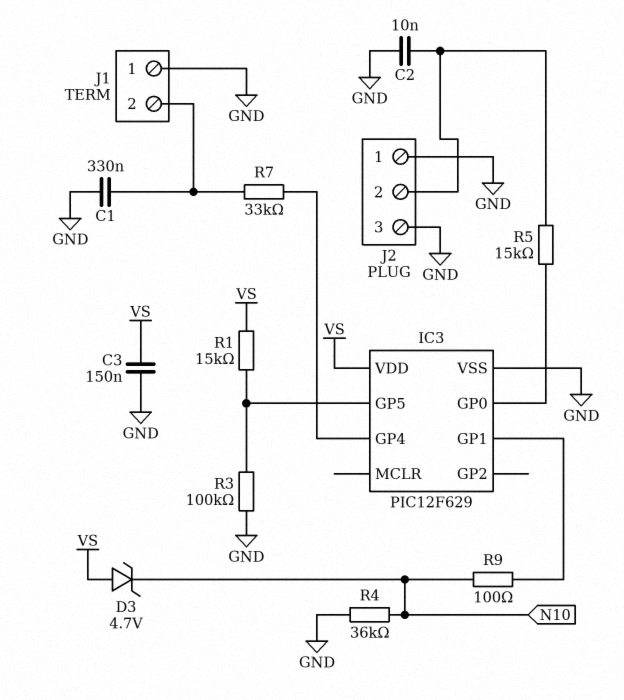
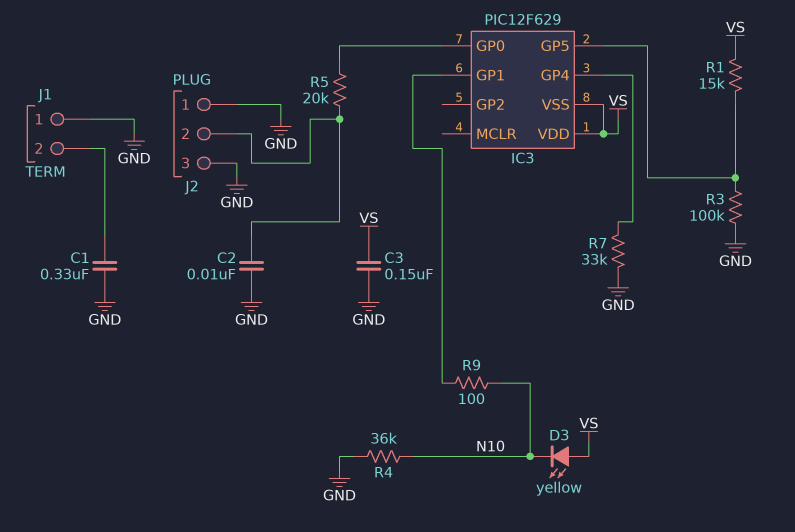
D3: zener 4.7V (A VS, K N10) -> LED yellow (A VS, K N10)
IC3 pin VSS: GND -> VS
R5: 15k (IC3/GP0, J2/2) -> 20k (IC3/GP0, J2/2)
R7: 33k (IC3/GP4, J1/2) -> 33k (GND, IC3/GP4)

